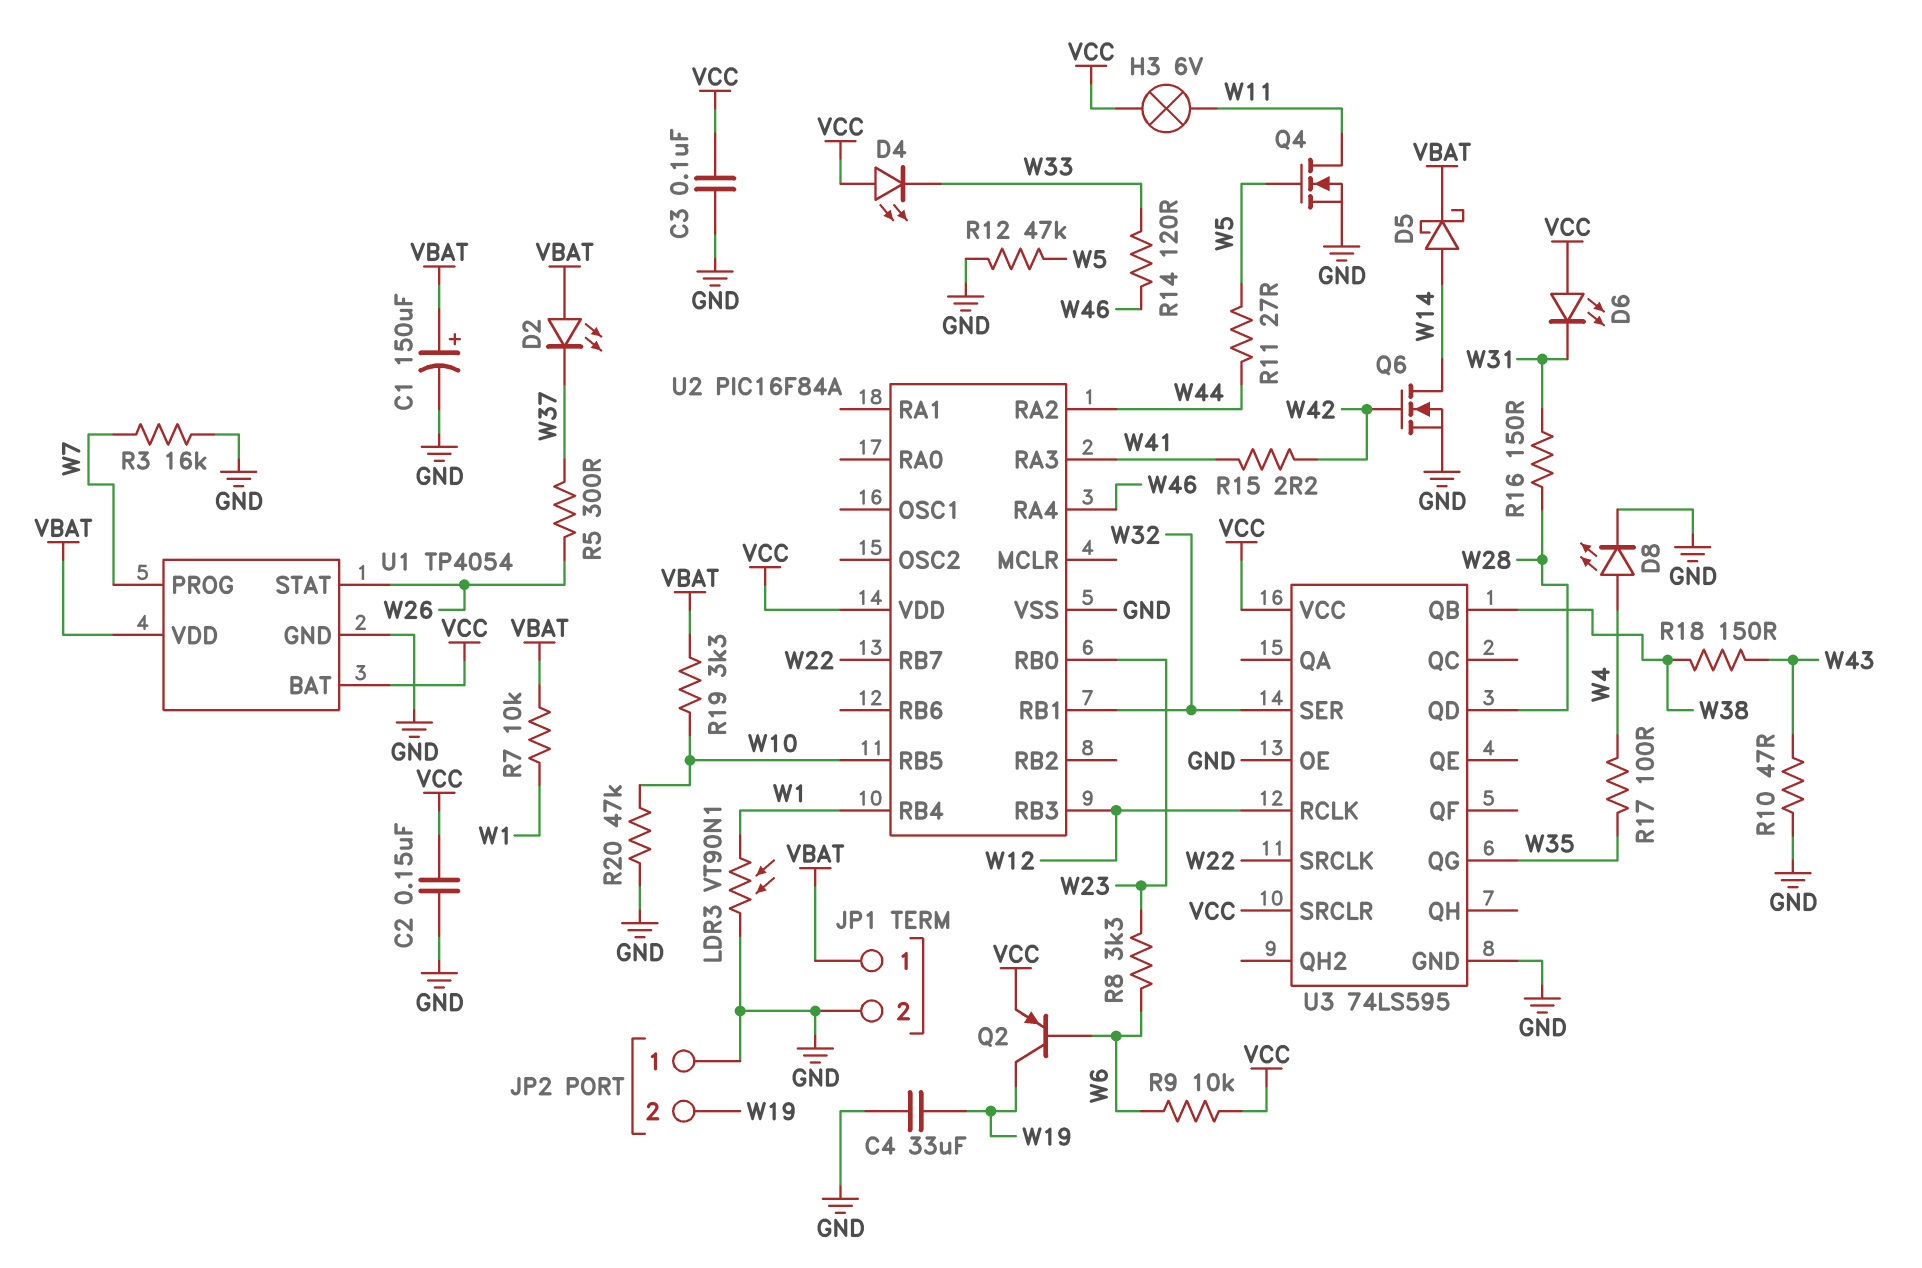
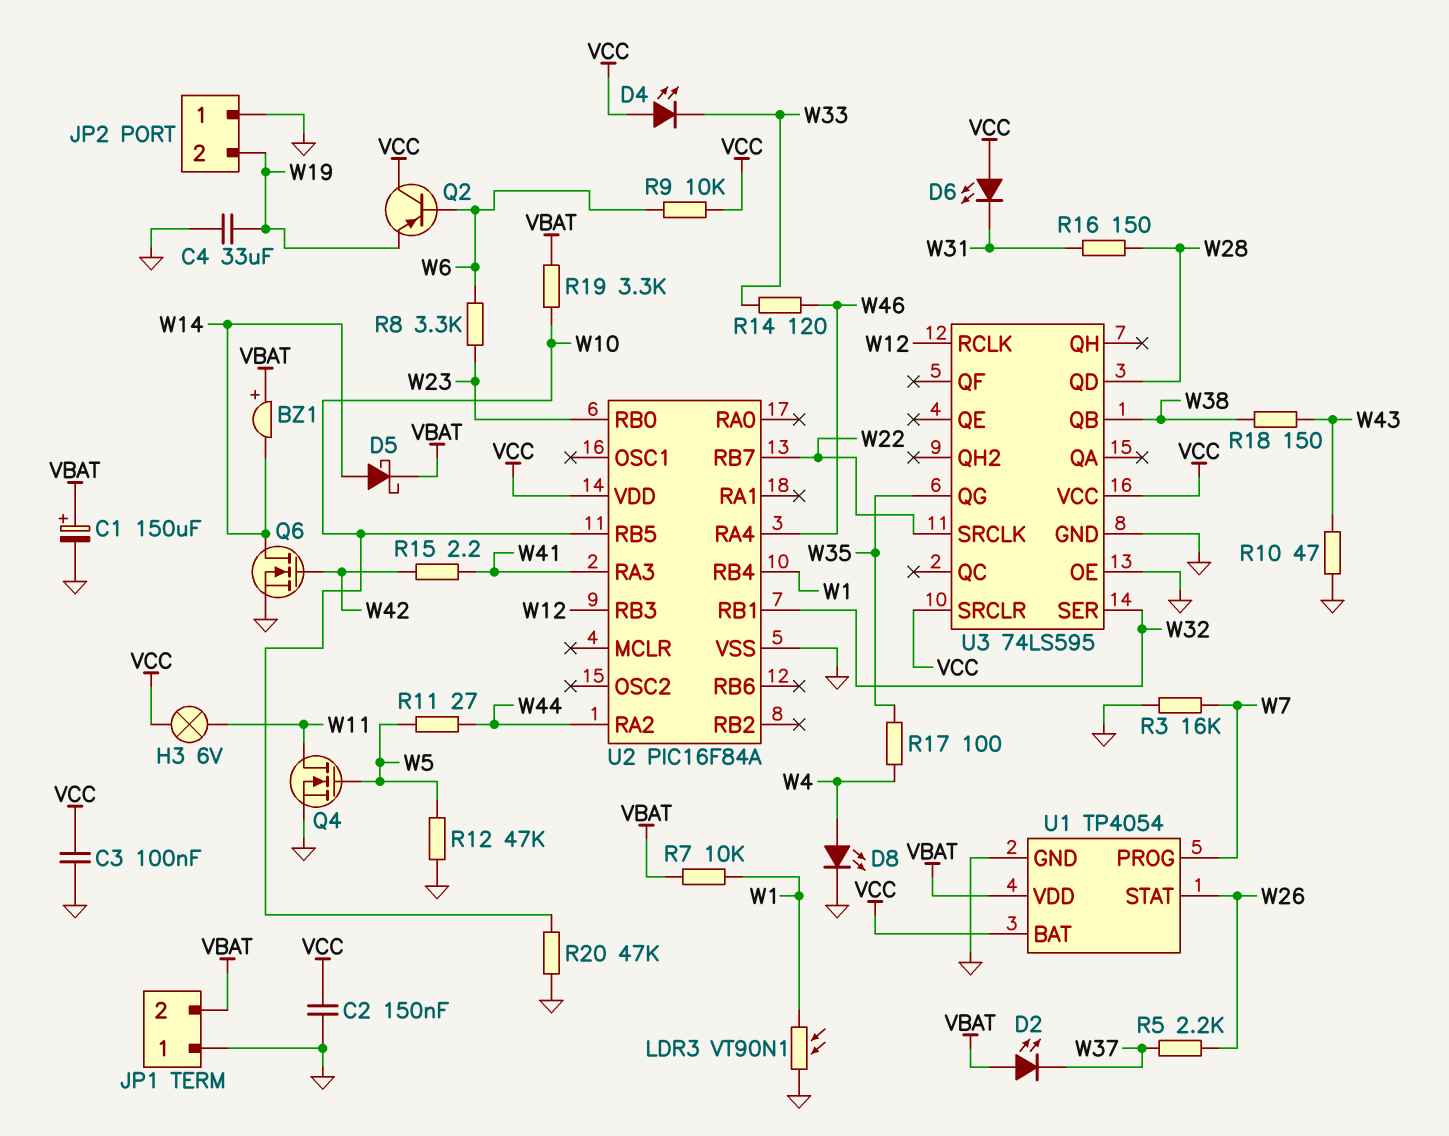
BZ1: none -> buzzer (plus VBAT, minus W14)
JP1 pin 1: VBAT -> GND
JP1 pin 2: GND -> VBAT
Q2: PNP (B W6, C W19, E VCC) -> PNP (B W6, C VCC, E W19)
R5: 300 (W26, W37) -> 2.2k (W26, W37)

